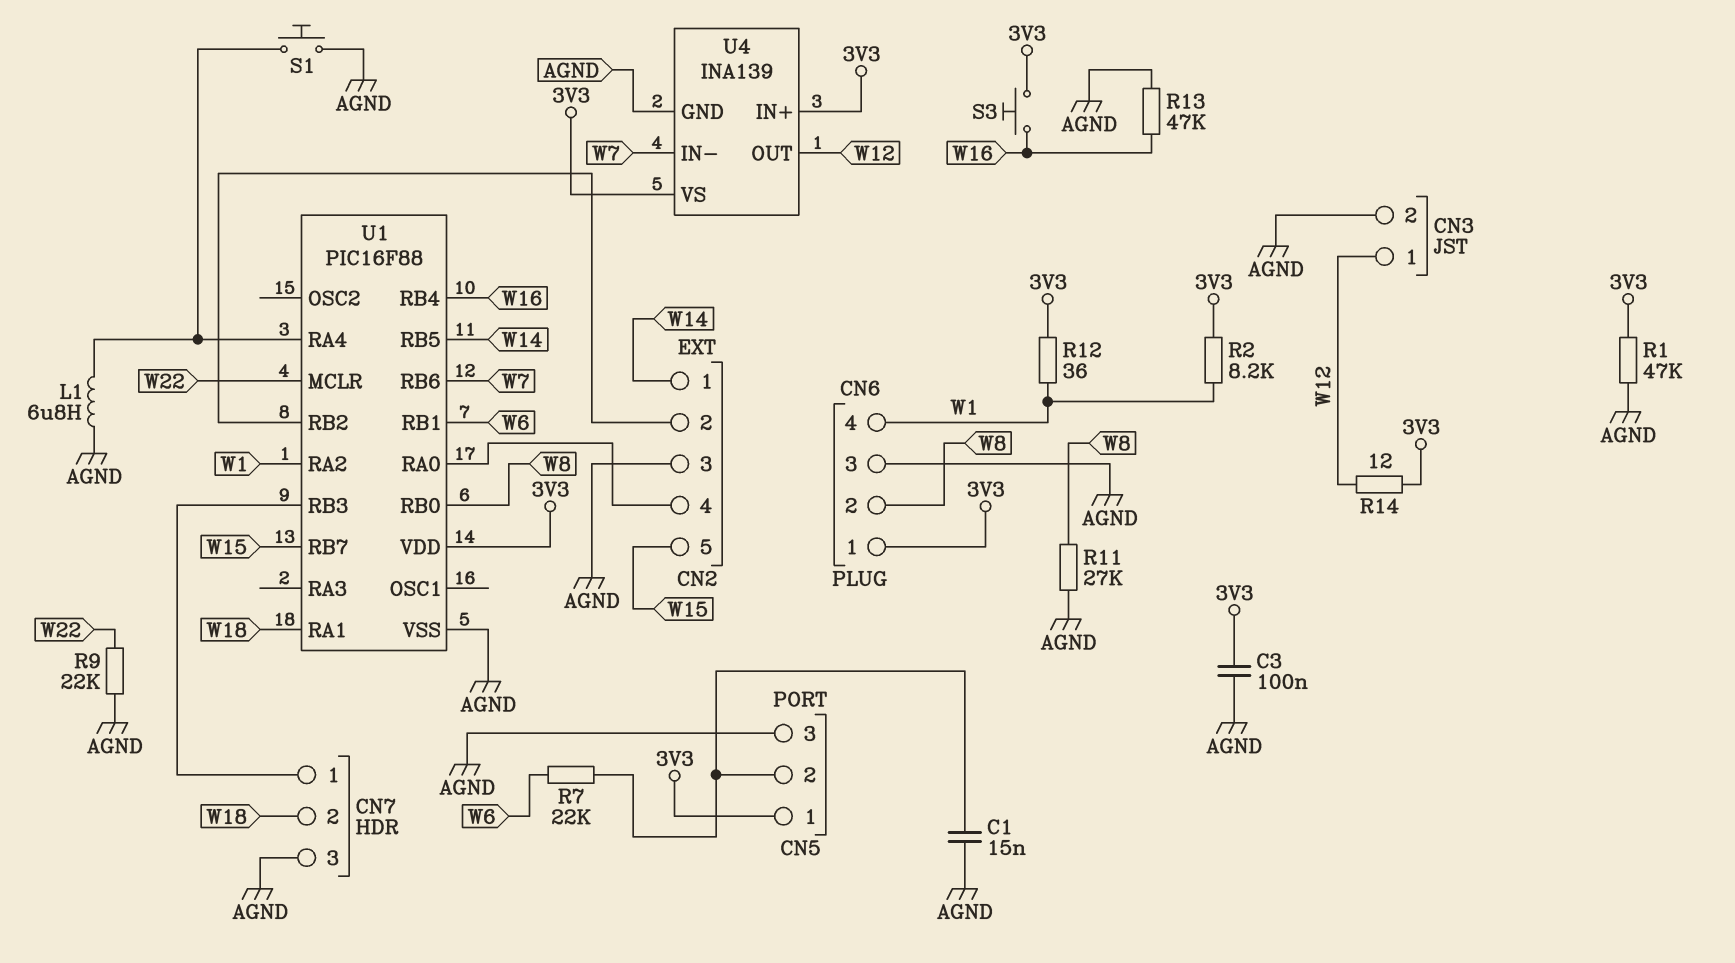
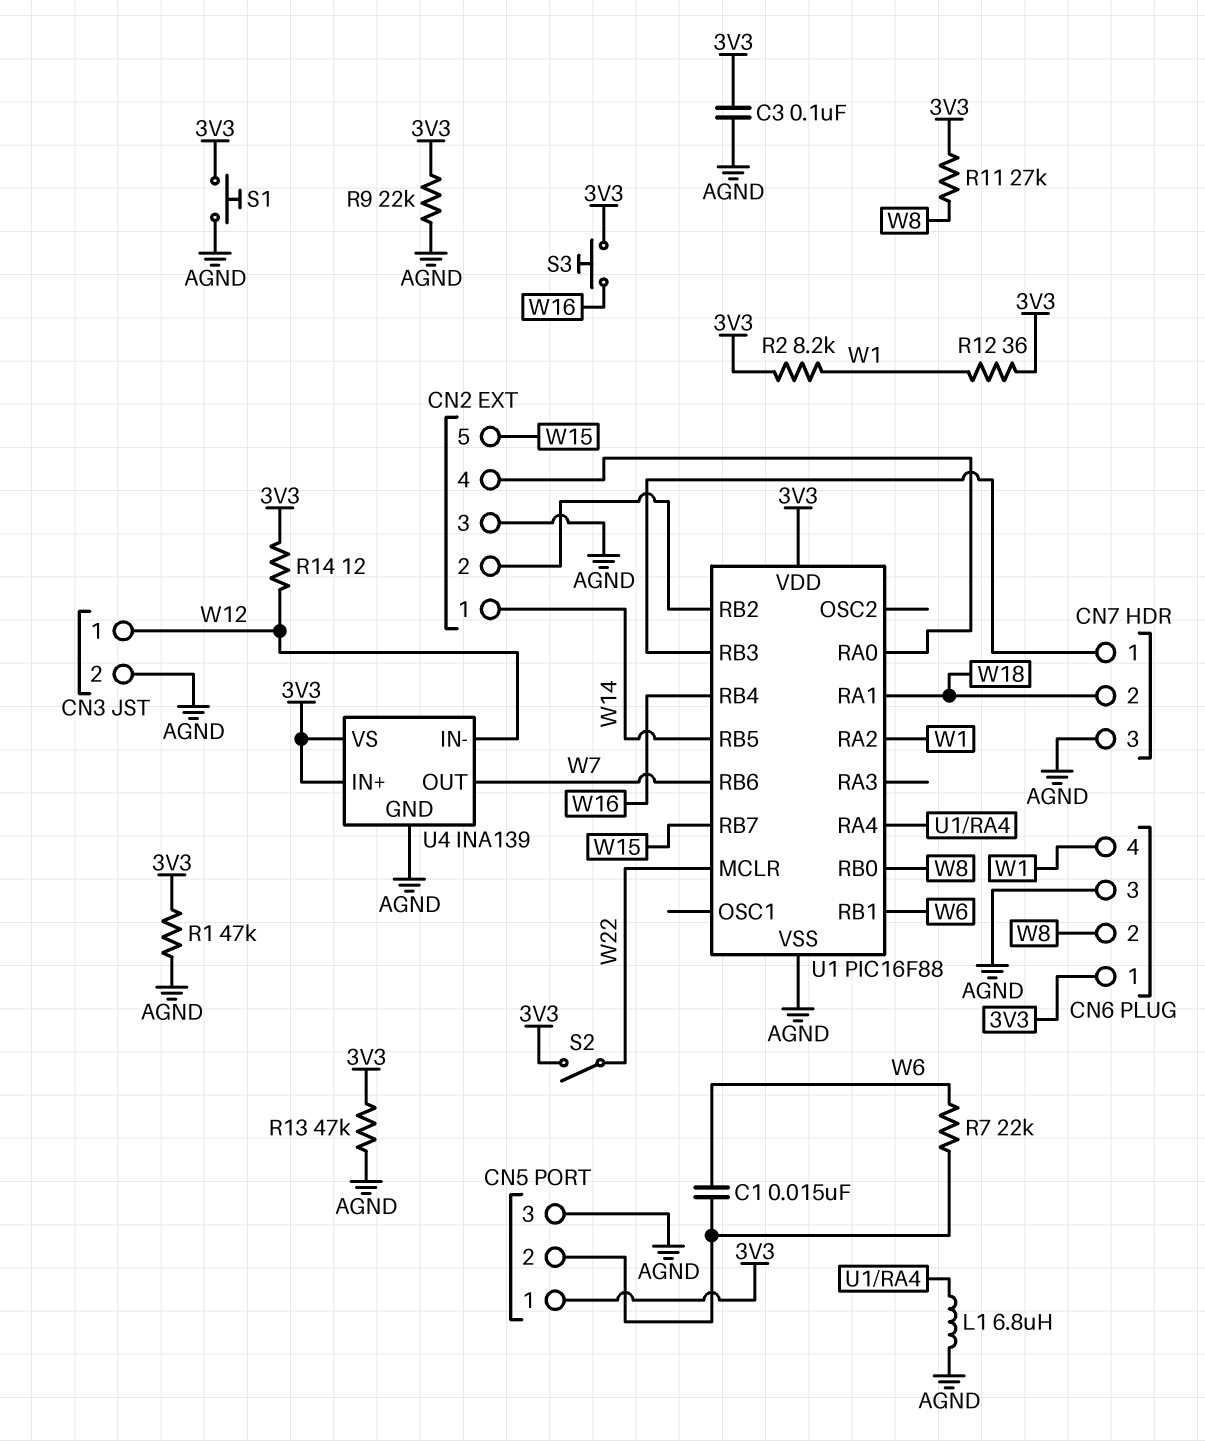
C1: 15nF (AGND, CN5/2) -> 15nF (CN5/2, W6)
R9: 22k (AGND, W22) -> 22k (3V3, AGND)
R11: 27k (AGND, W8) -> 27k (3V3, W8)
R13: 47k (AGND, W16) -> 47k (3V3, AGND)
S1: button (AGND, U1/RA4) -> button (3V3, AGND)
S2: none -> switch (3V3, W22)
U4 pin IN-: W7 -> W12
U4 pin OUT: W12 -> W7

